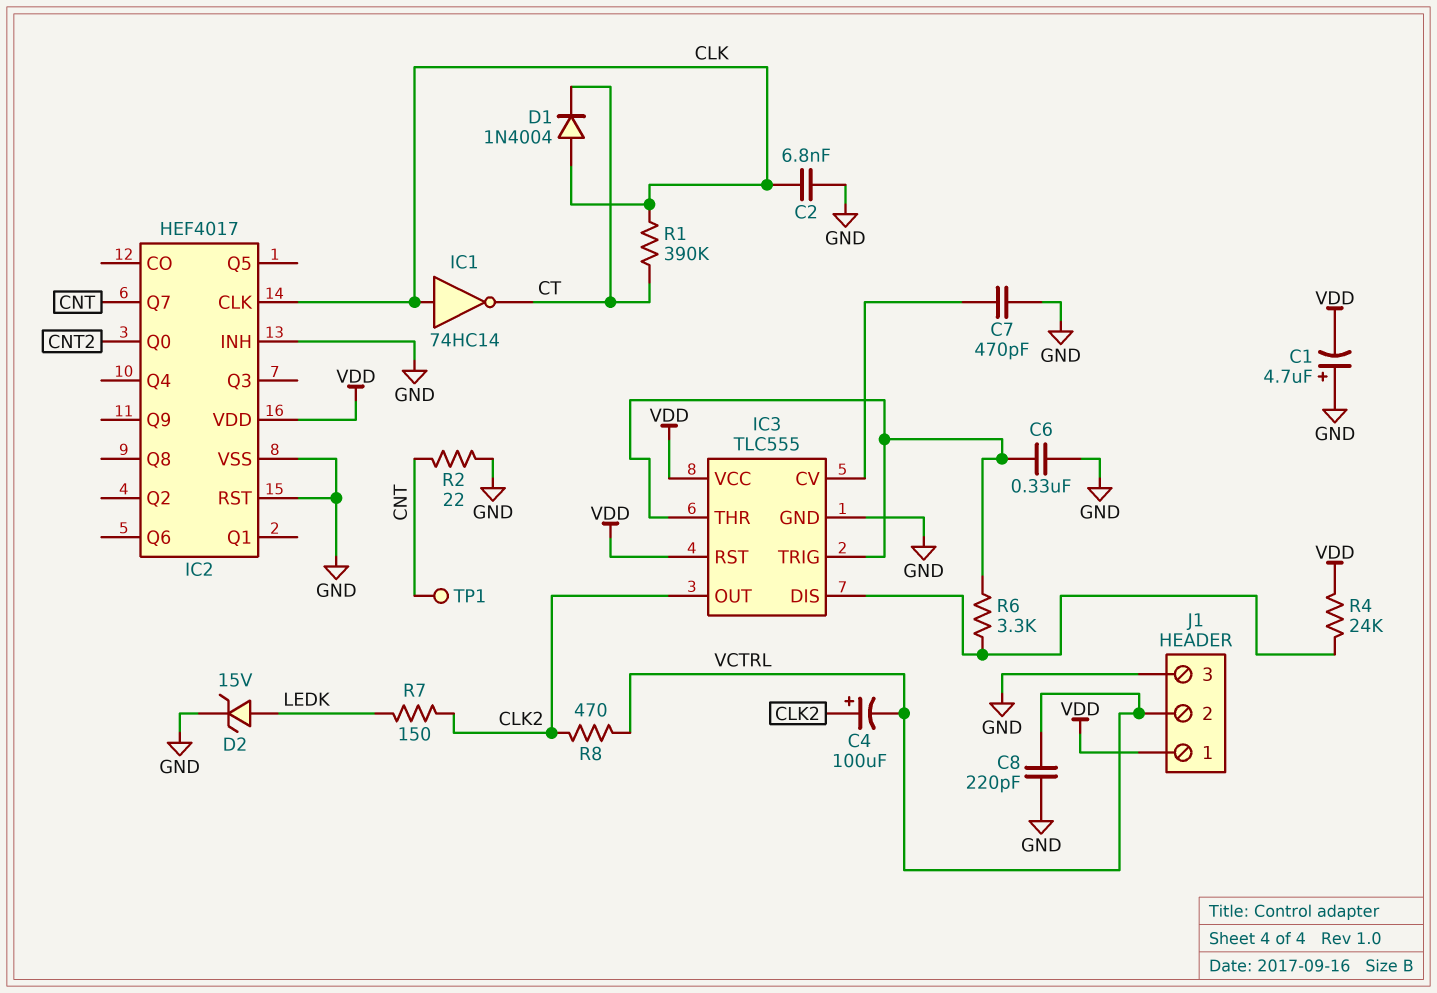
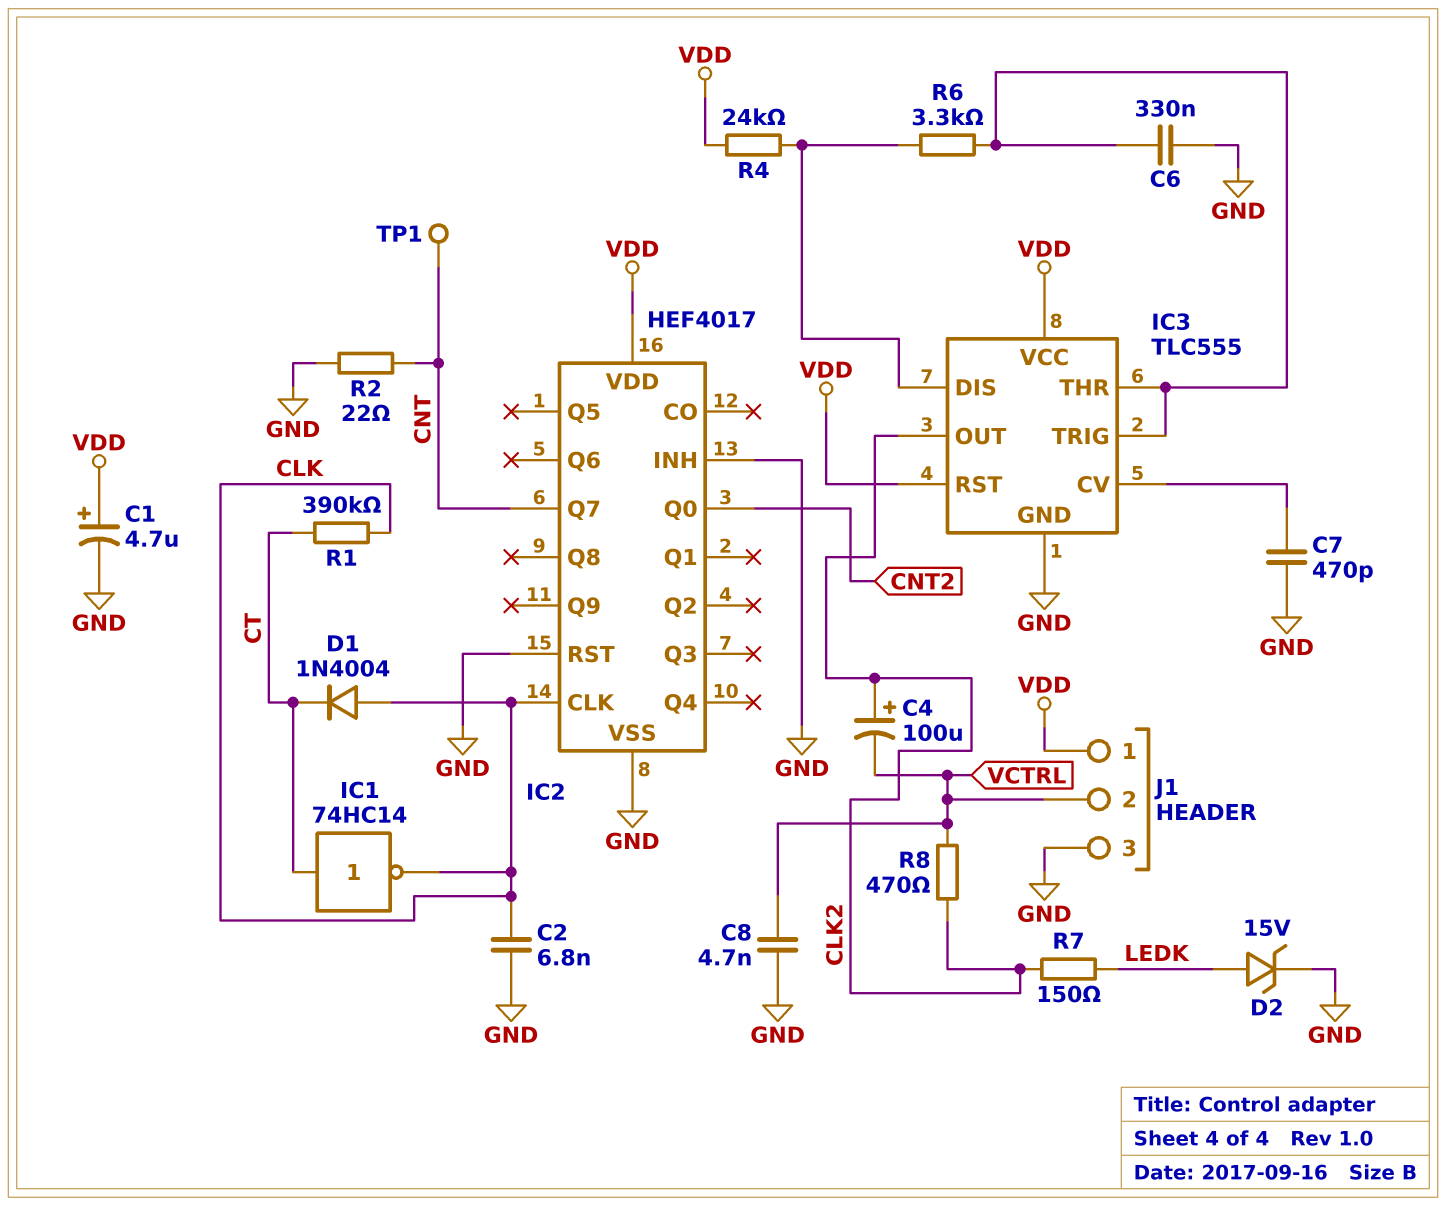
C1: 4.7uF (plus GND, minus VDD) -> 4.7uF (plus VDD, minus GND)
C8: 220pF (GND, VCTRL) -> 4.7nF (GND, VCTRL)
IC1: NOT 74HC14 (in CLK, out CT) -> NOT 74HC14 (in CT, out CLK)

